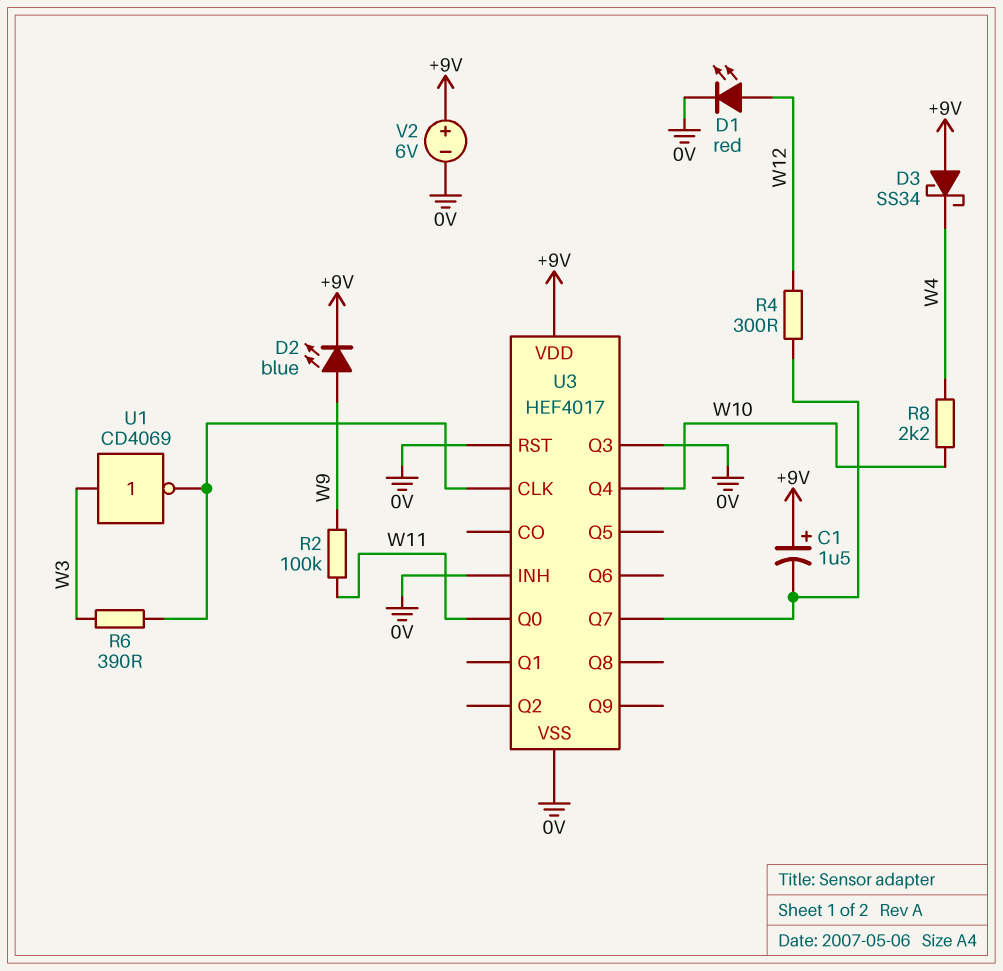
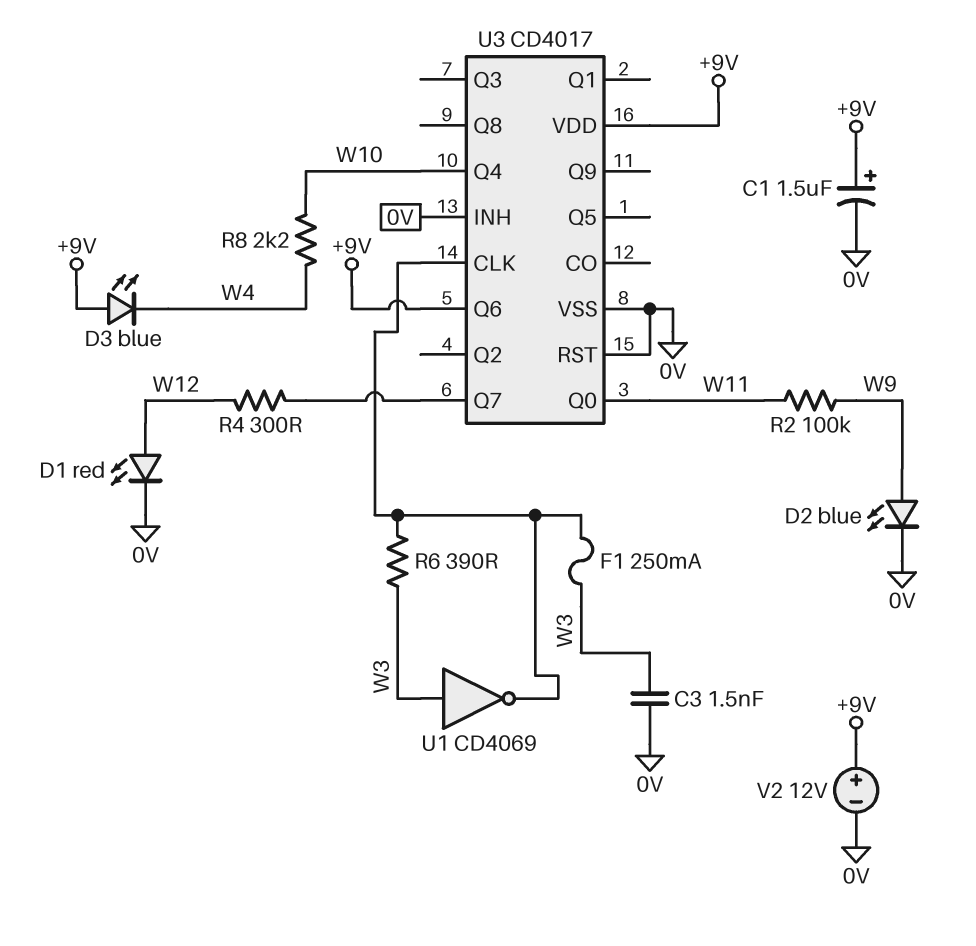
C1: 1.5uF (plus +9V, minus U3/Q7) -> 1.5uF (plus +9V, minus 0V)
C3: none -> 1.5nF (0V, W3)
D2: LED blue (A W9, K +9V) -> LED blue (A W9, K 0V)
D3: schottky SS34 (A +9V, K W4) -> LED blue (A +9V, K W4)
F1: none -> 250mA (U3/CLK, W3)
U3: HEF4017 -> CD4017
U3 pin Q3: 0V -> none
U3 pin Q6: none -> +9V
V2: 6V (plus +9V, minus 0V) -> 12V (plus +9V, minus 0V)

